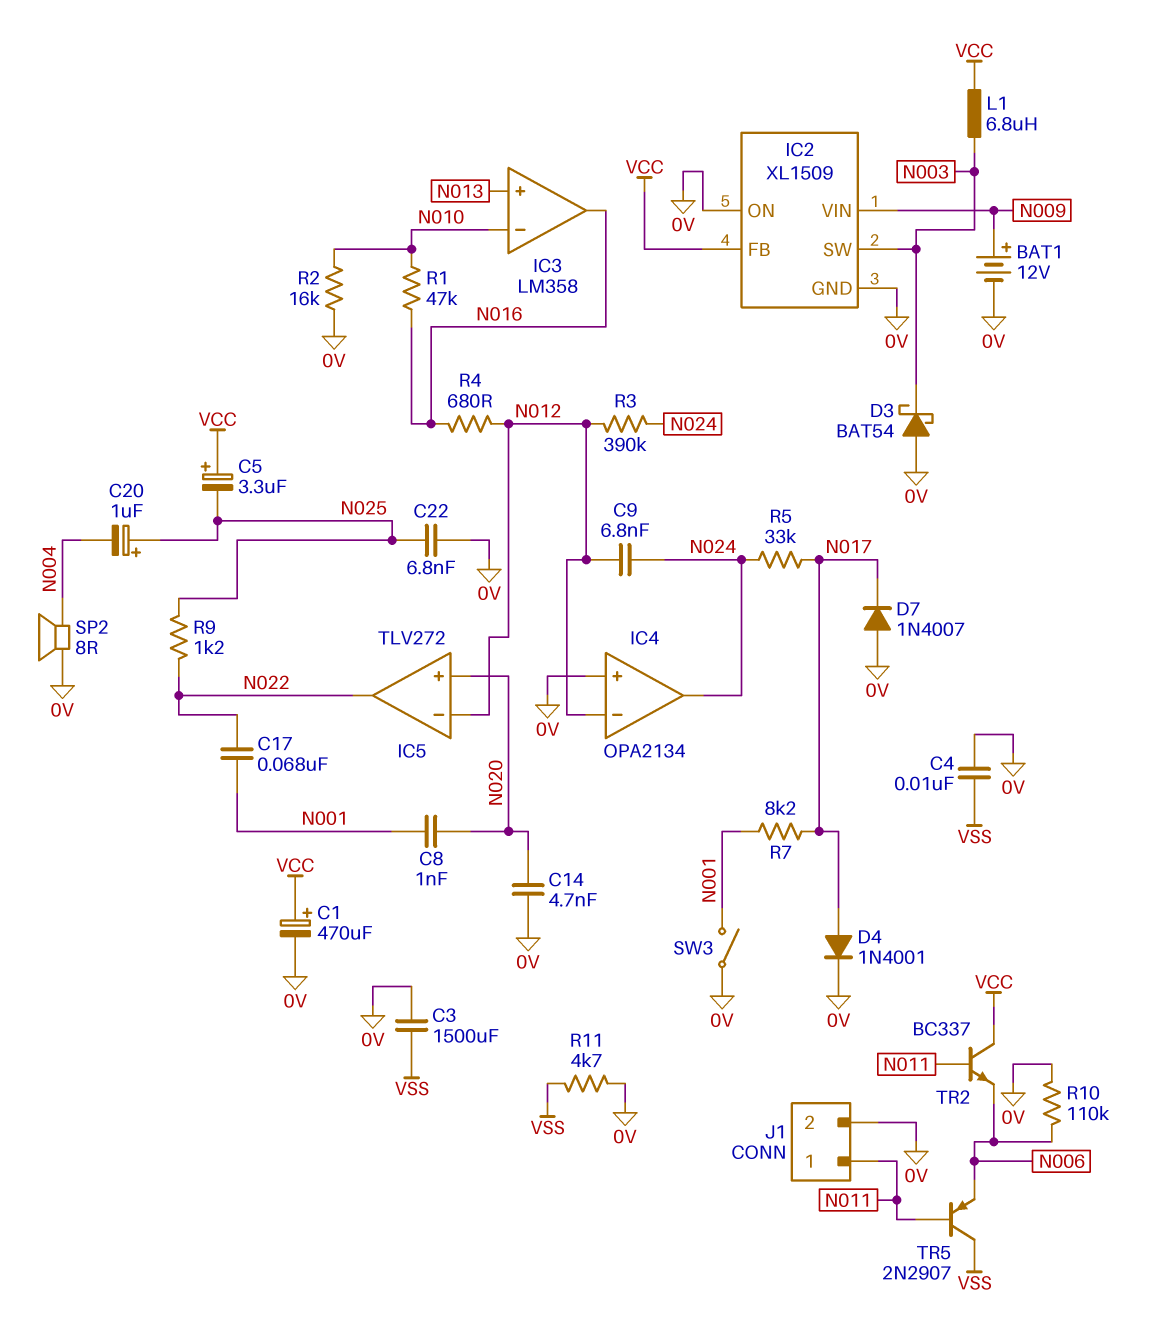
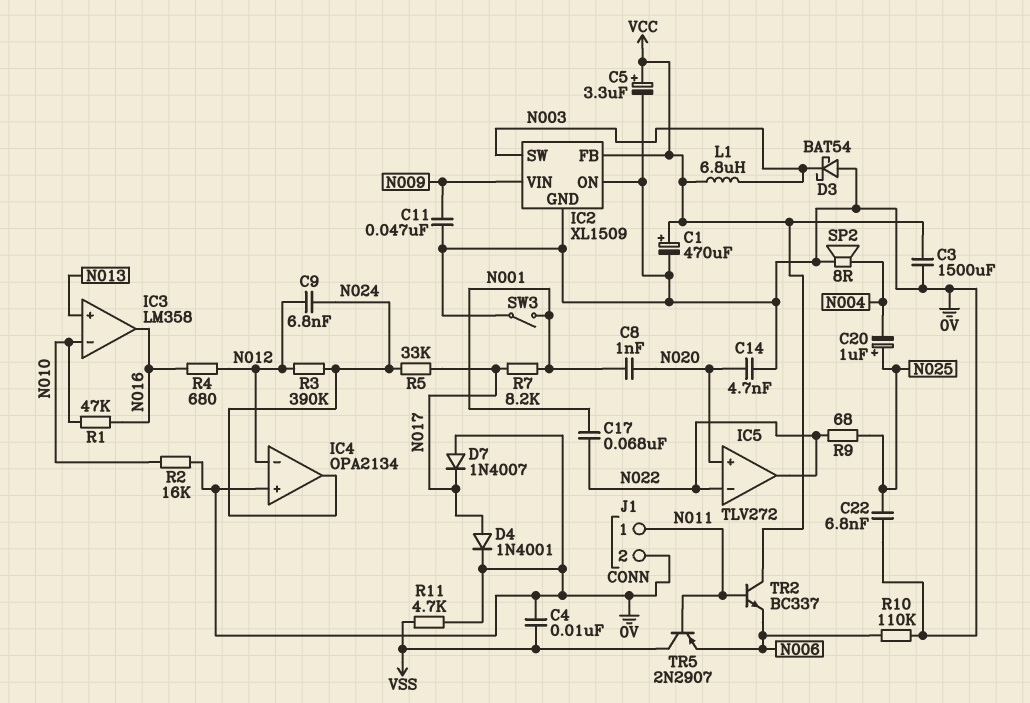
BAT1: 12V (plus N009, minus 0V) -> none
C3: 1500uF (0V, VSS) -> 1500uF (0V, VCC)
C5: 3.3uF (plus VCC, minus N025) -> 3.3uF (plus VCC, minus 0V)
C11: none -> 47nF (0V, N009)
IC5 pin in-: N012 -> N022
R9: 1.2k (N022, N025) -> 68 (N022, N025)

